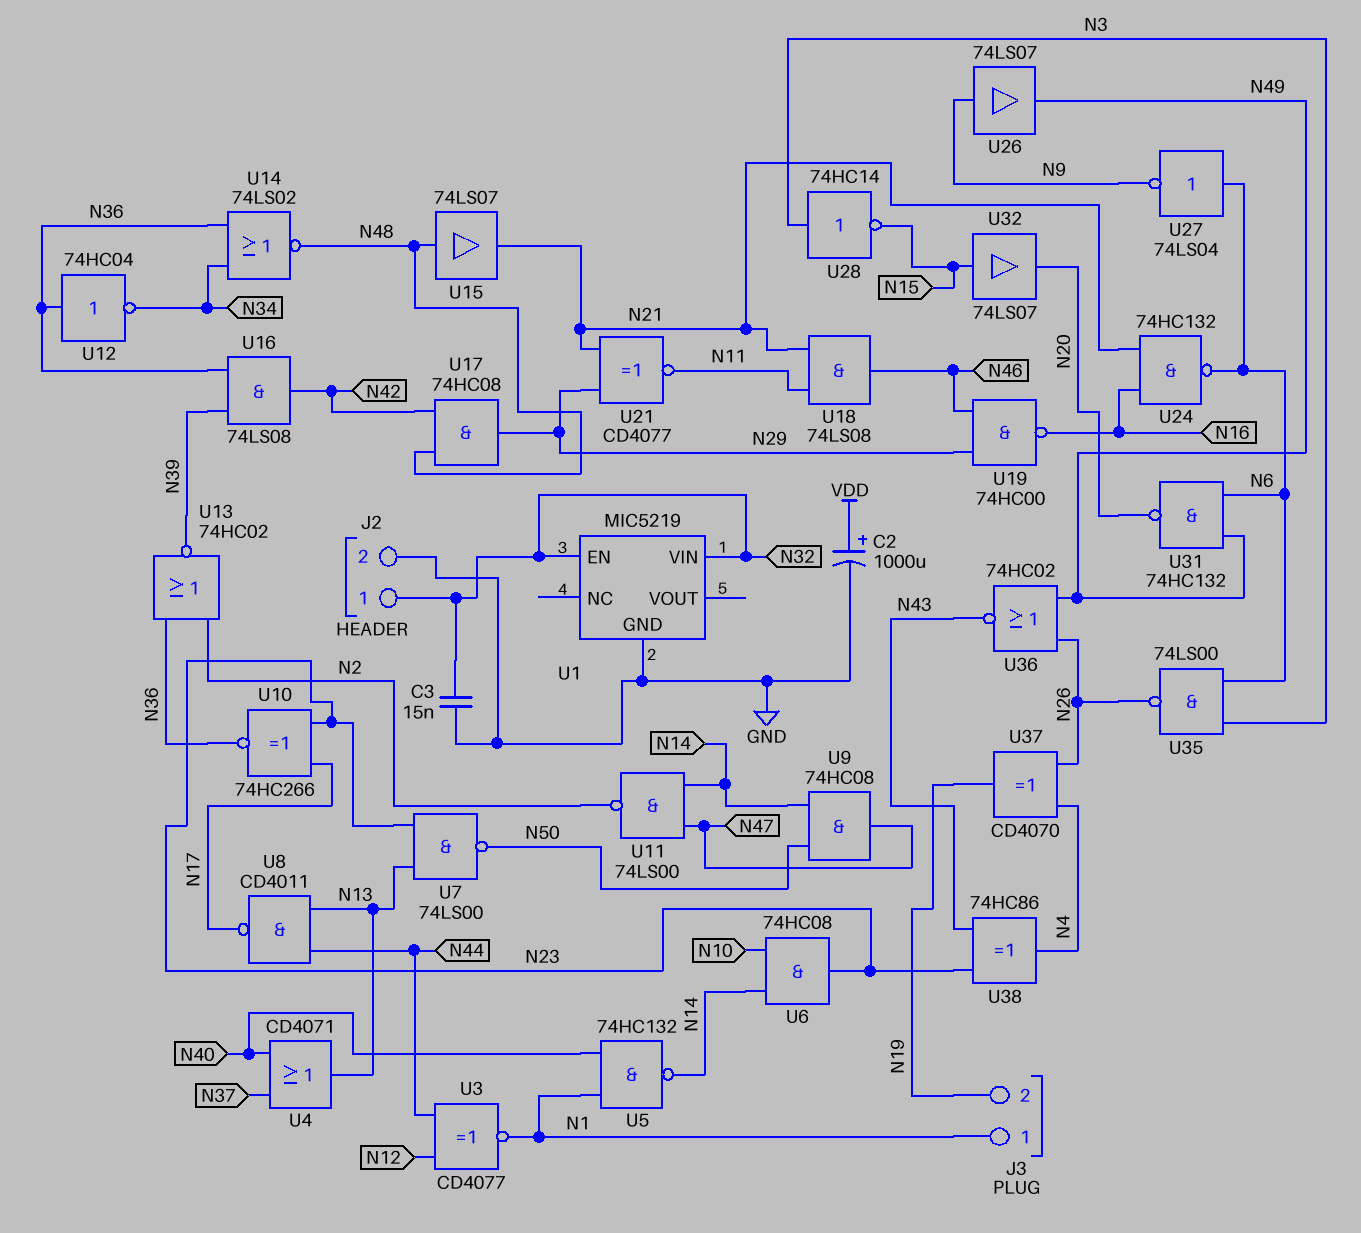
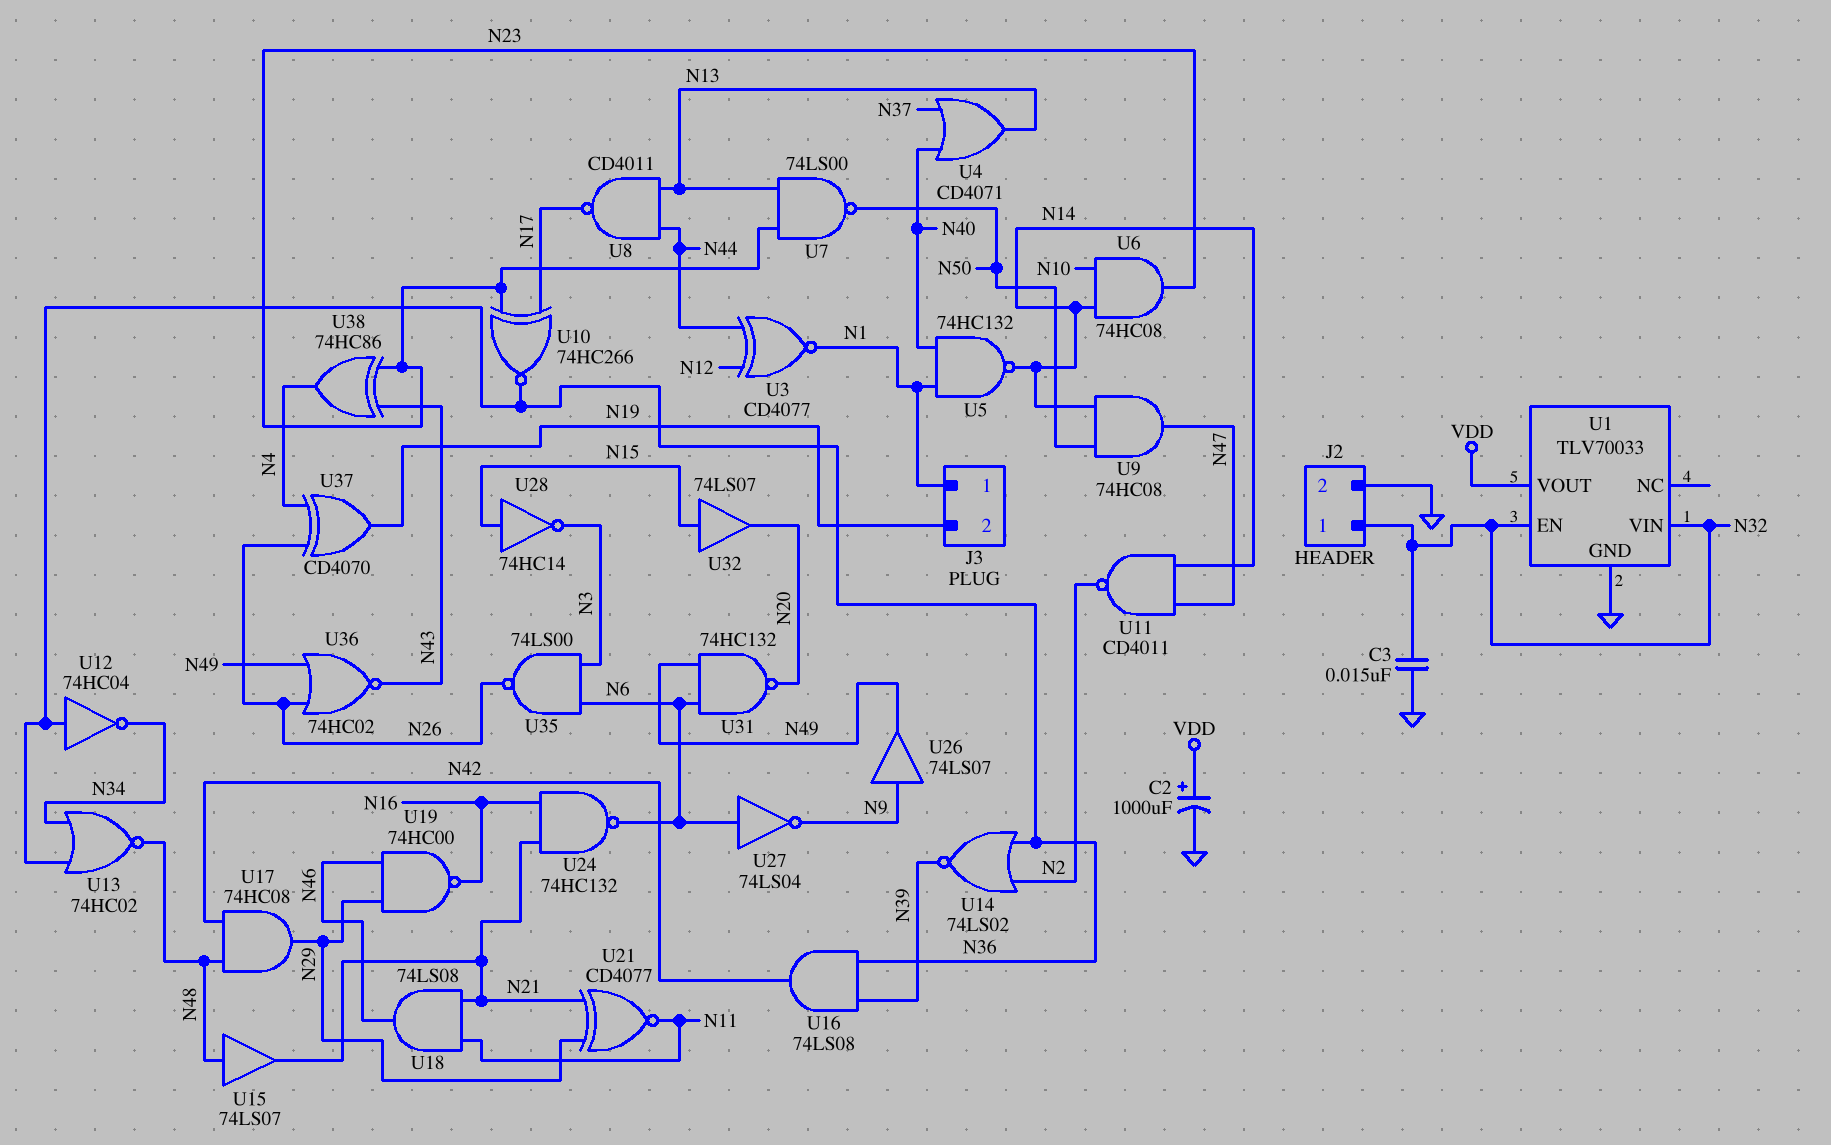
U1: MIC5219 -> TLV70033
U1 pin VOUT: none -> VDD
U11: NAND 74LS00 (in N14, in N47, out N2) -> NAND CD4011 (in N14, in N47, out N2)
U13: NOR 74HC02 (in N2, in N36, out N39) -> NOR 74HC02 (in N34, in N36, out N48)
U14: NOR 74LS02 (in N34, in N36, out N48) -> NOR 74LS02 (in N2, in N36, out N39)
U28: NOT 74HC14 (in N3, out N15) -> NOT 74HC14 (in N15, out N3)

